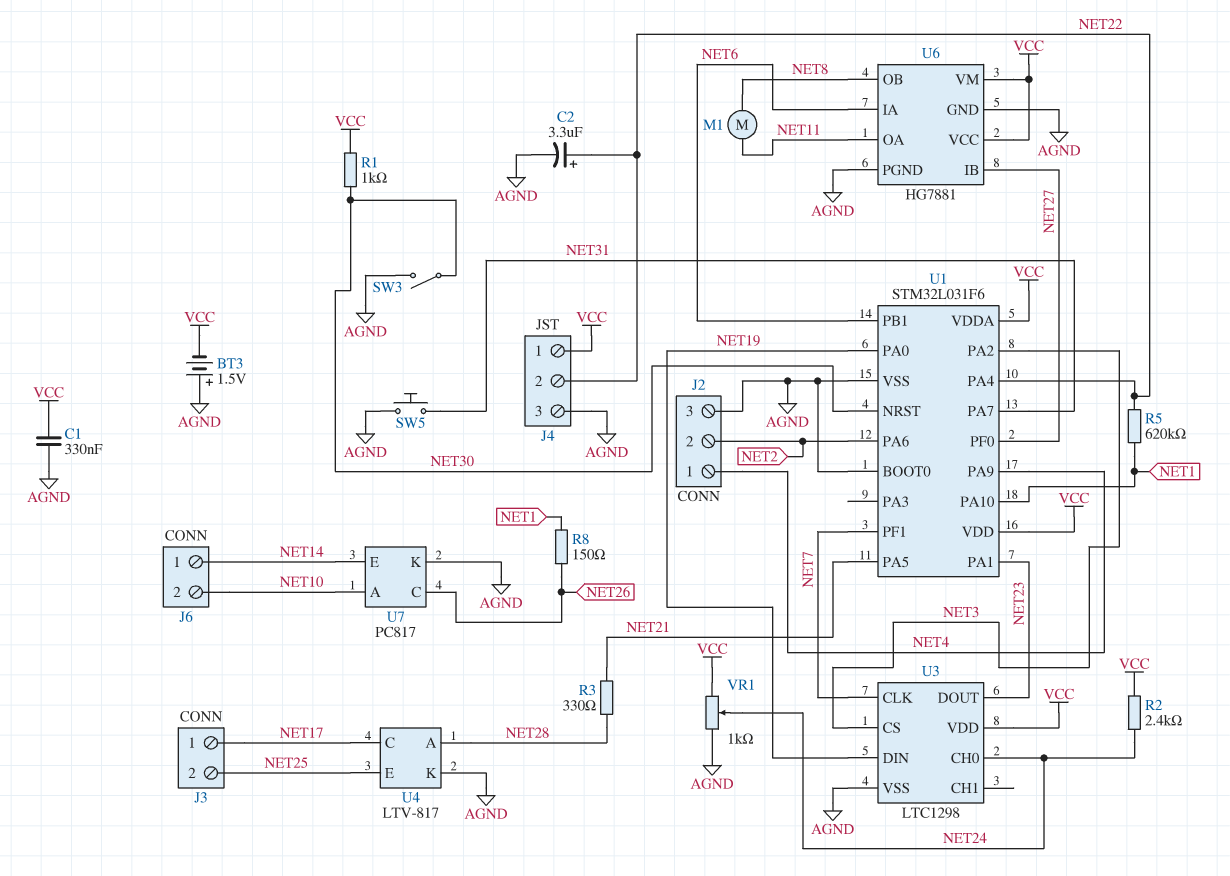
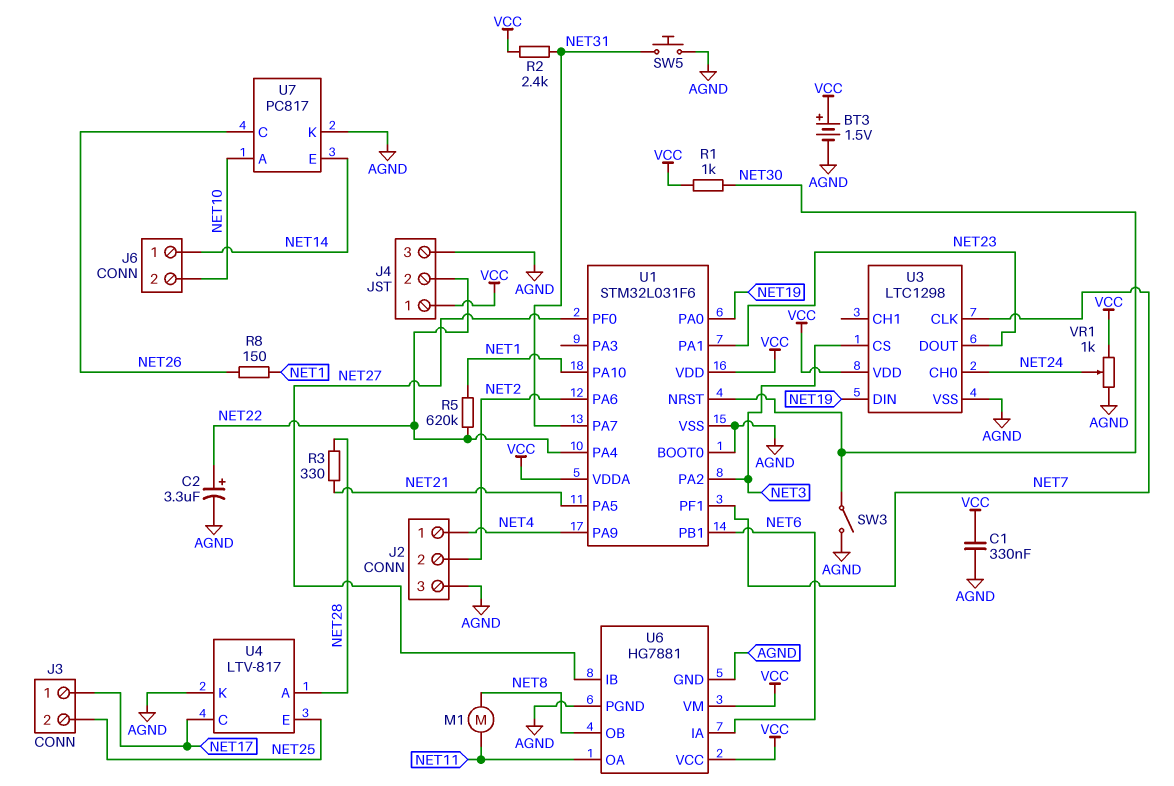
BT3: 1.5V (plus AGND, minus VCC) -> 1.5V (plus VCC, minus AGND)
R2: 2.4k (NET24, VCC) -> 2.4k (NET31, VCC)

